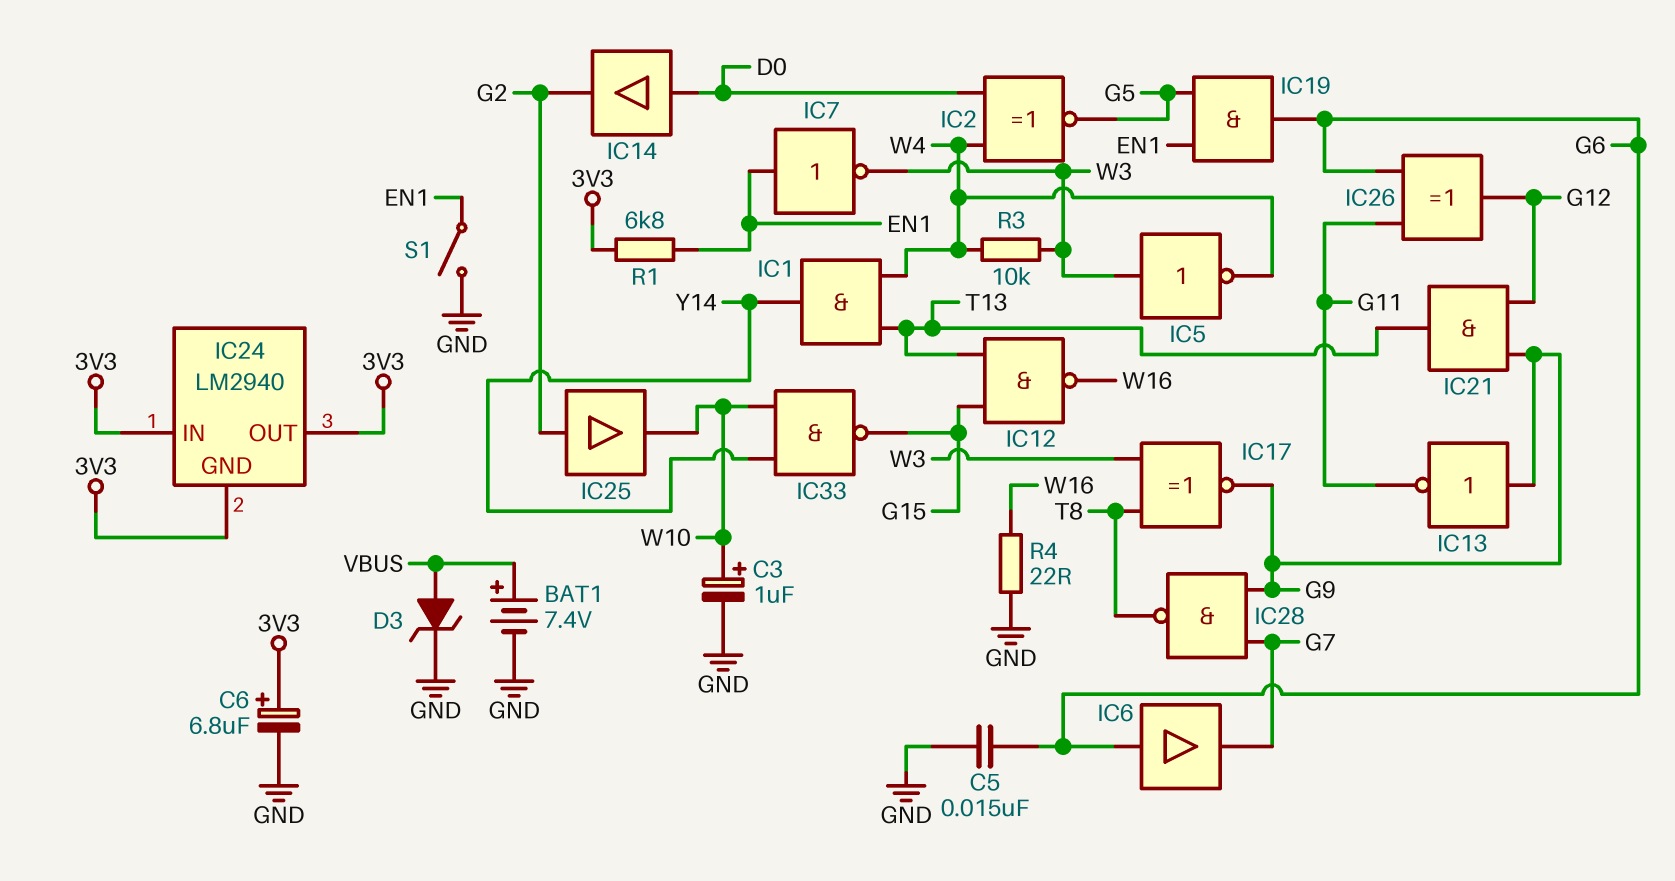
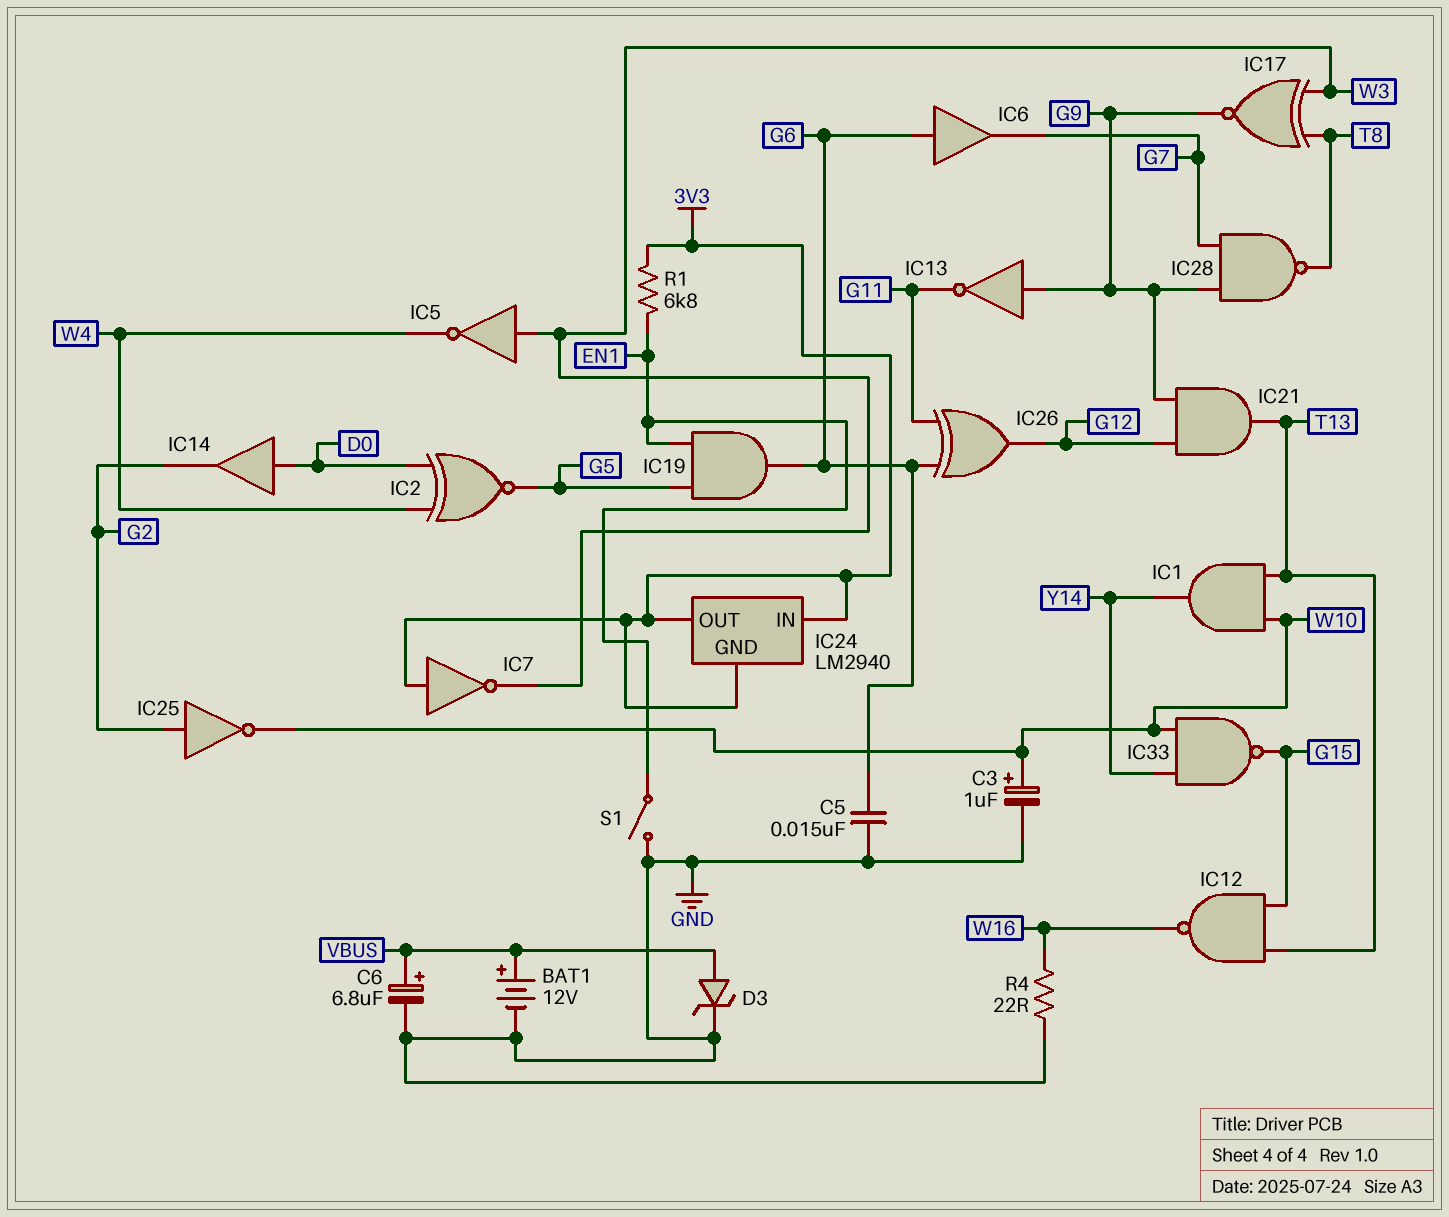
BAT1: 7.4V (plus VBUS, minus GND) -> 12V (plus VBUS, minus GND)
C6: 6.8uF (plus 3V3, minus GND) -> 6.8uF (plus VBUS, minus GND)
IC1: AND (in T13, in W4, out Y14) -> AND (in T13, in W10, out Y14)
IC7: NOT (in EN1, out W3) -> NOT (in 3V3, out W3)
IC25: buffer (in G2, out W10) -> NOT (in G2, out W10)
R3: 10k (W3, W4) -> none

